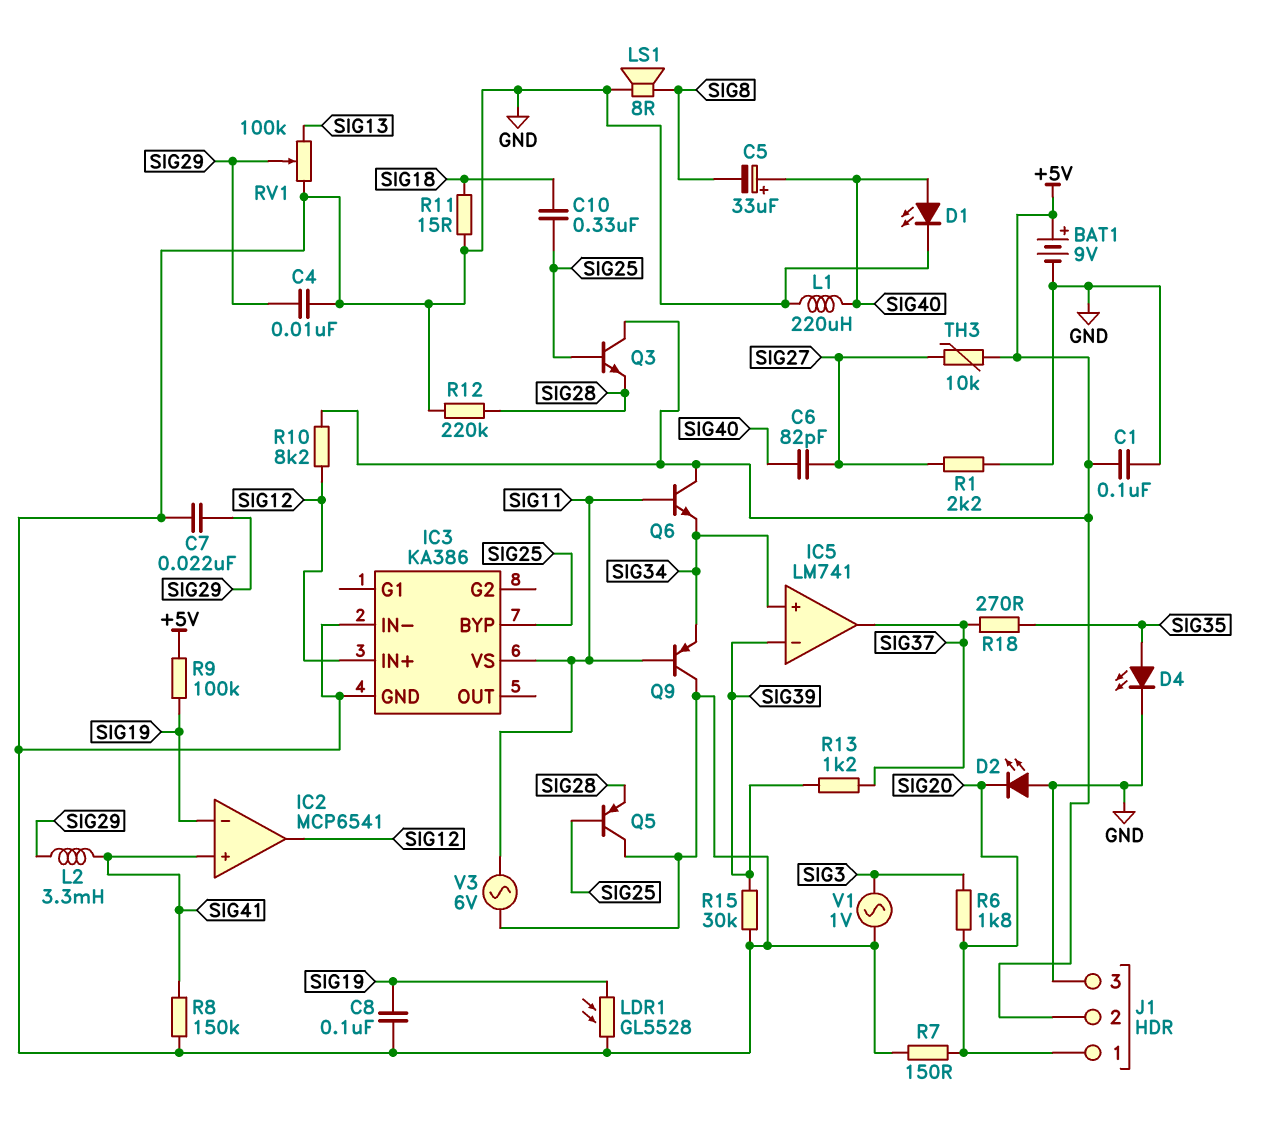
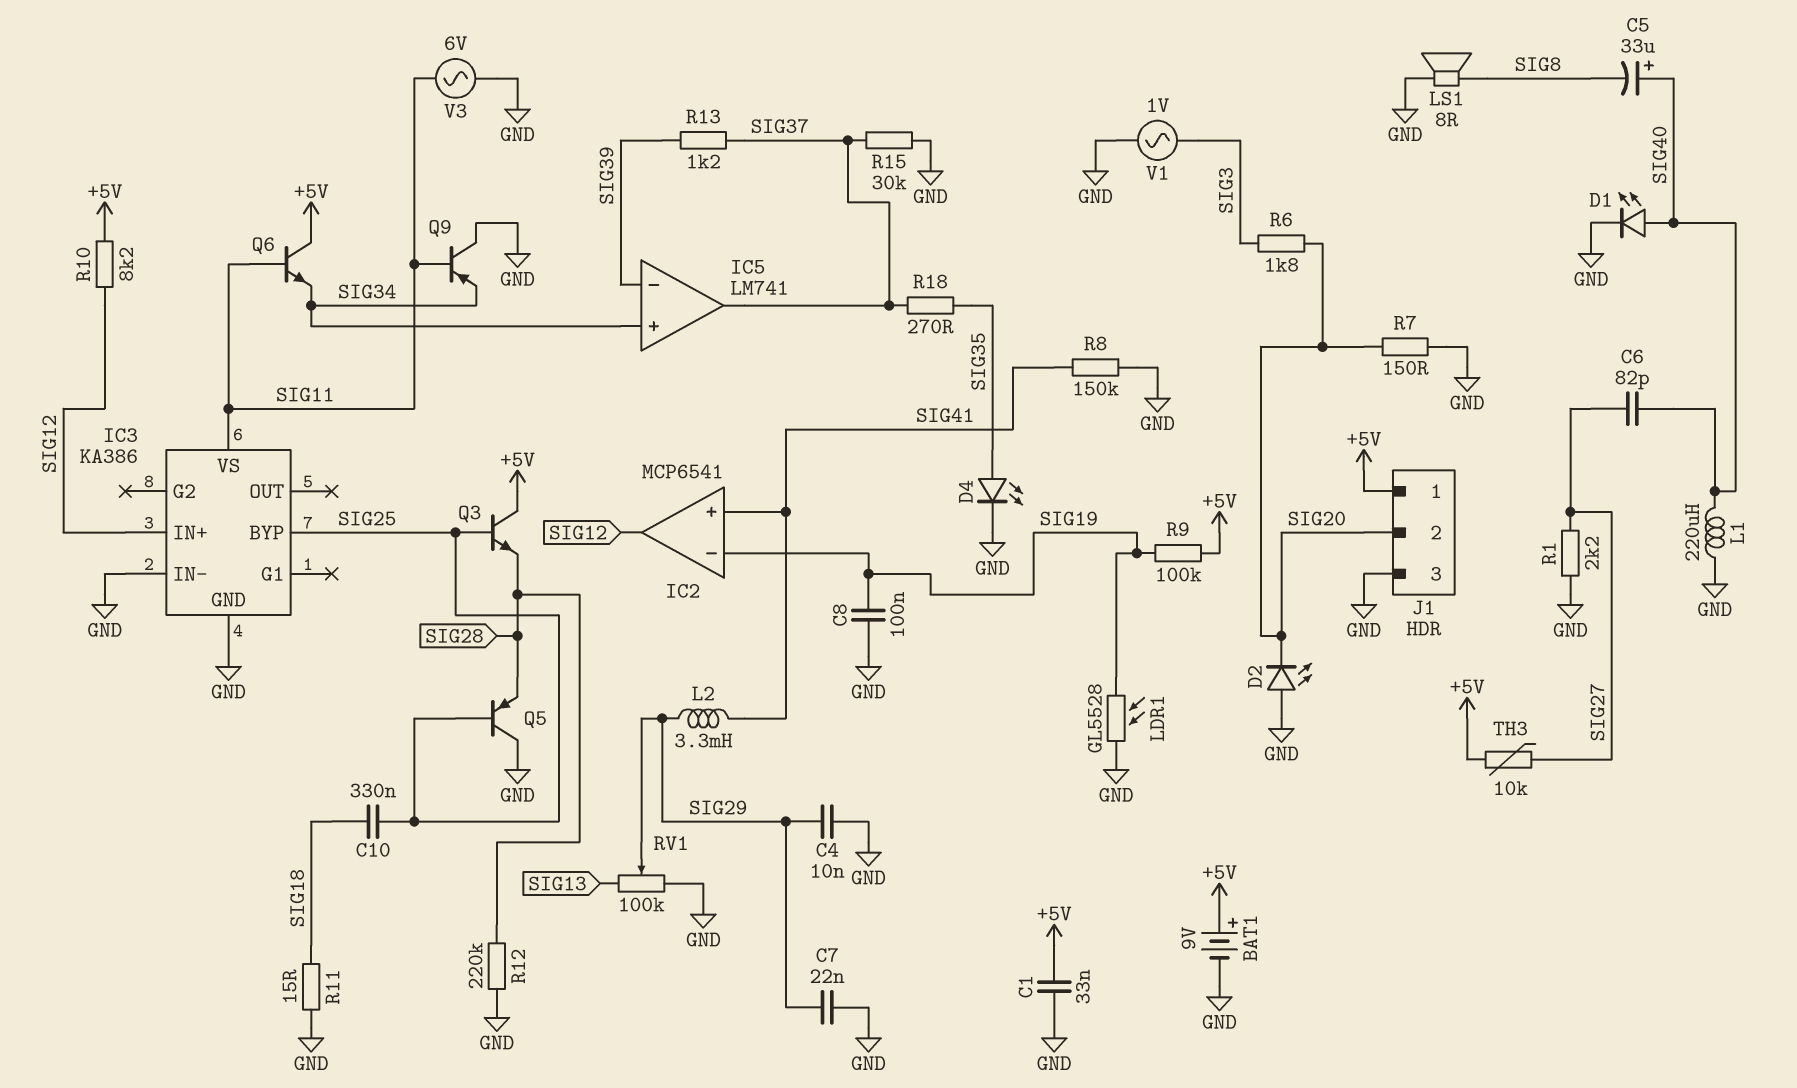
C1: 100nF (+5V, GND) -> 33nF (+5V, GND)
J1 pin 1: SIG20 -> +5V
J1 pin 2: +5V -> SIG20
R15: 30k (GND, SIG39) -> 30k (GND, SIG37)

